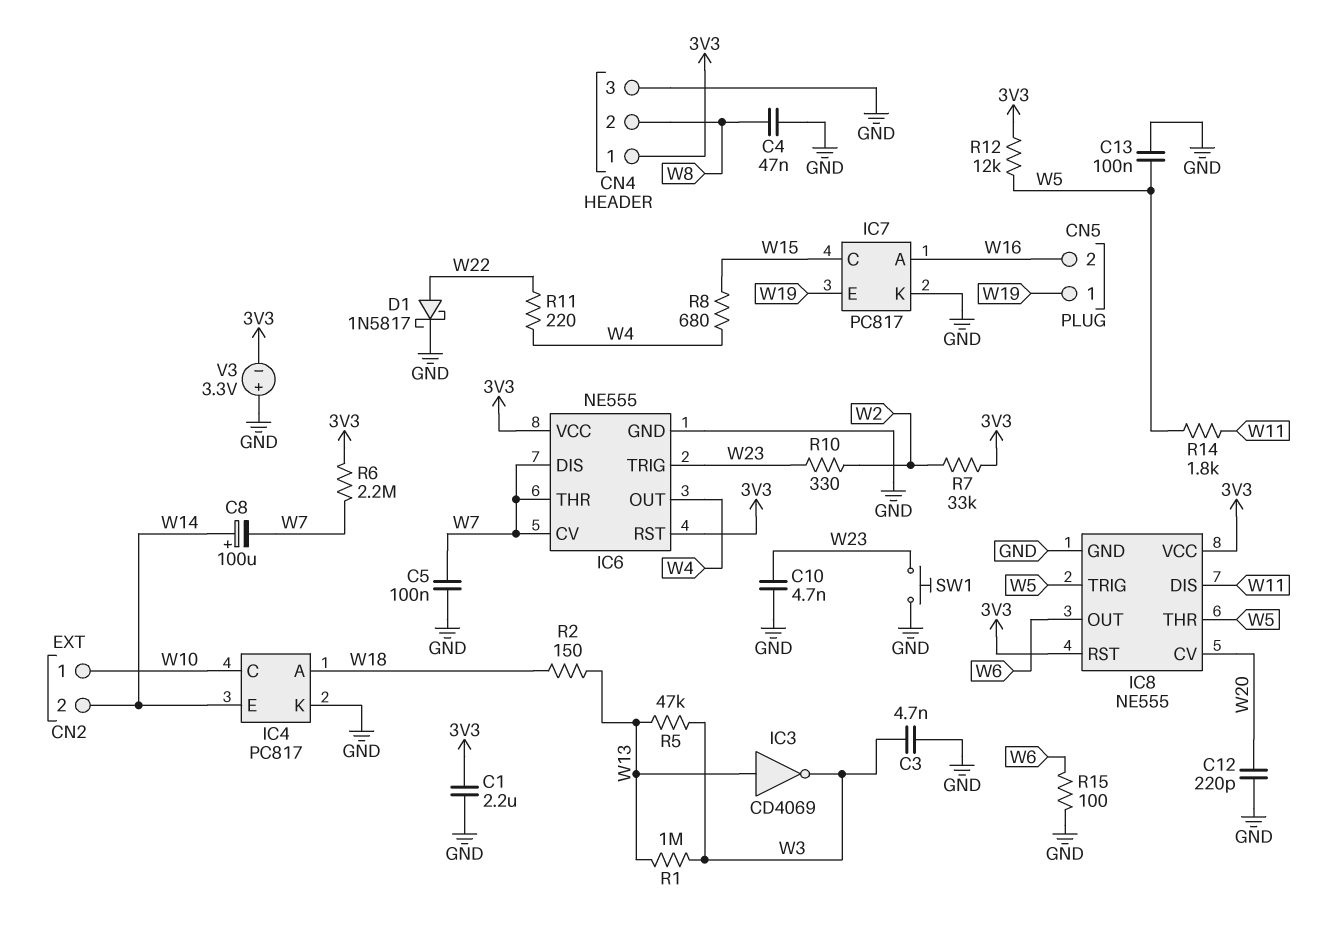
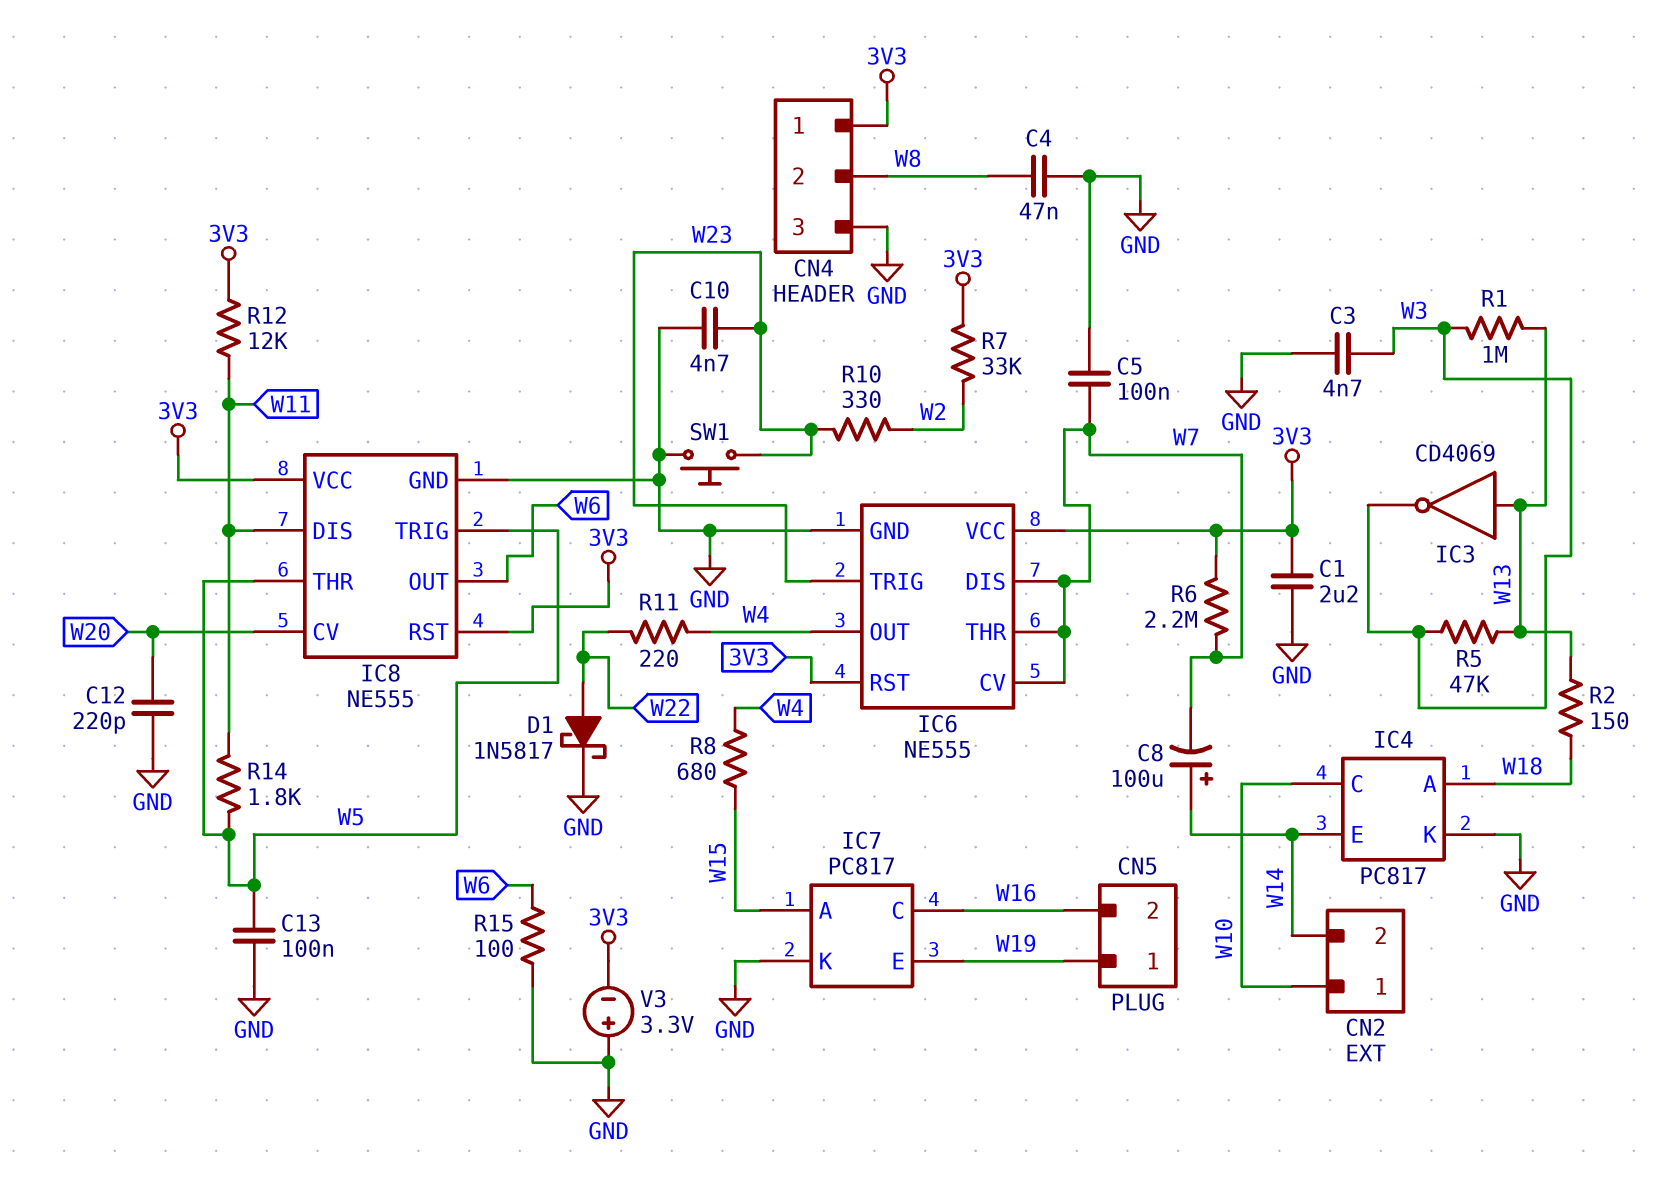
IC7 pin A: W16 -> W15
IC7 pin C: W15 -> W16
R12: 12k (3V3, W5) -> 12k (3V3, W11)

